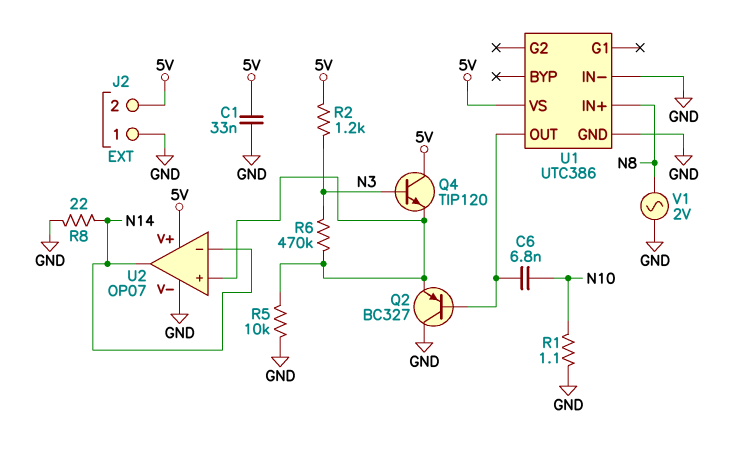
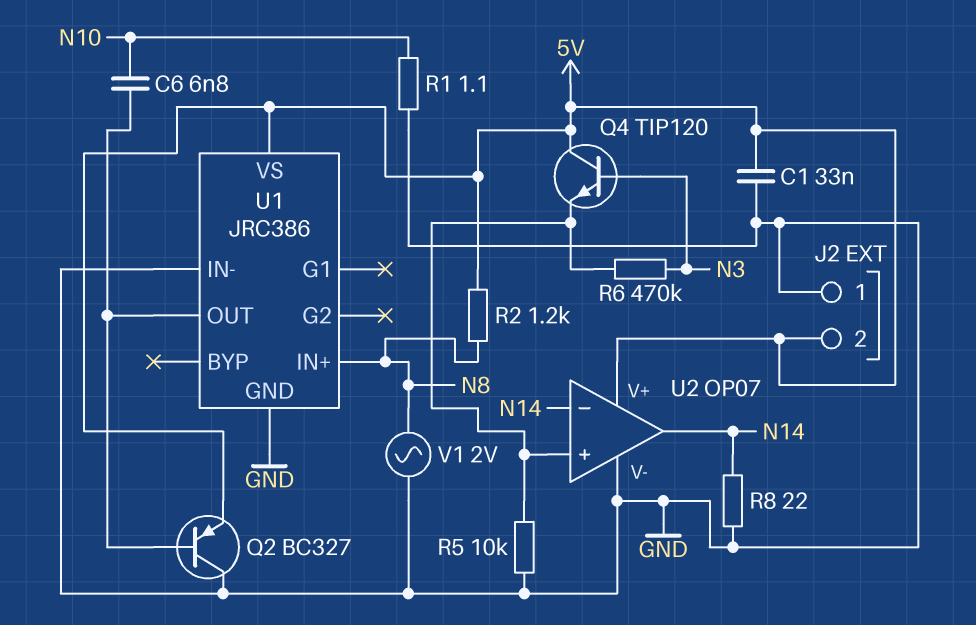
Q2: PNP BC327 (B U1/OUT, C GND, E U2/in+) -> PNP BC327 (B U1/OUT, C GND, E 5V)
R2: 1.2k (5V, N3) -> 1.2k (5V, N8)
U1: UTC386 -> JRC386

